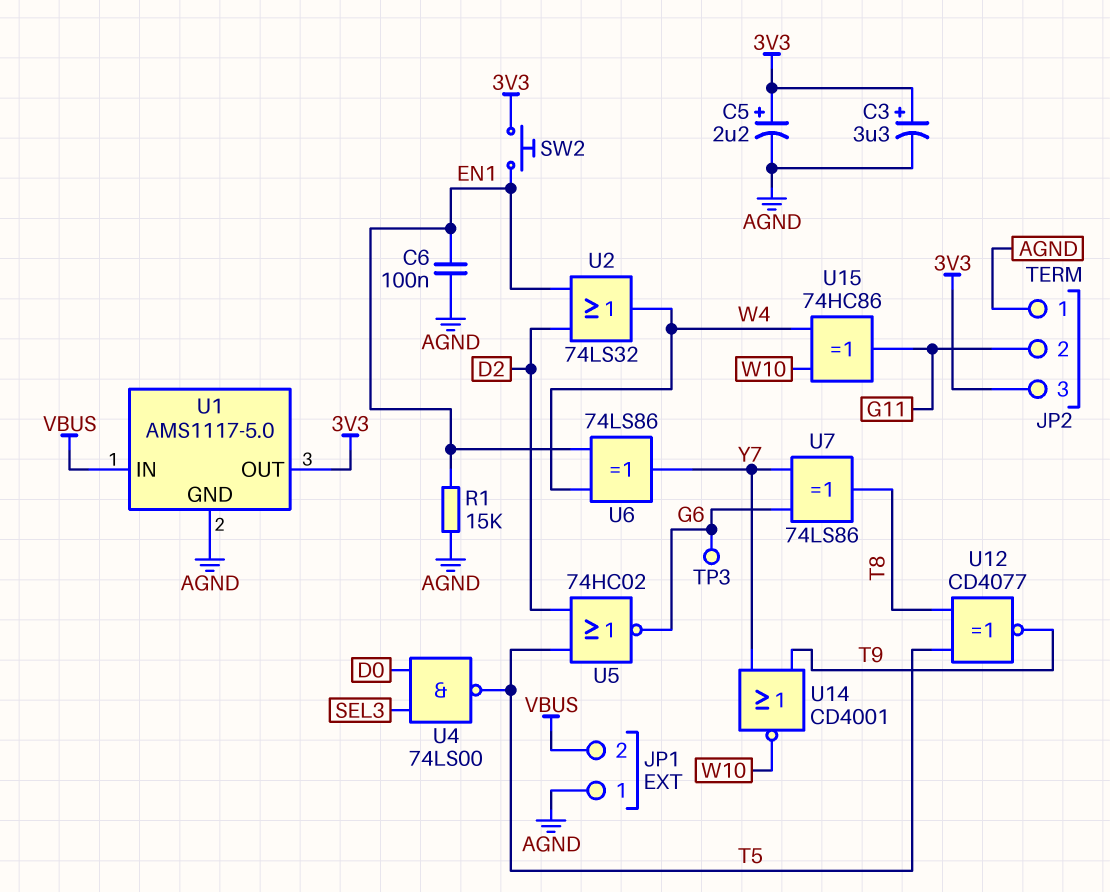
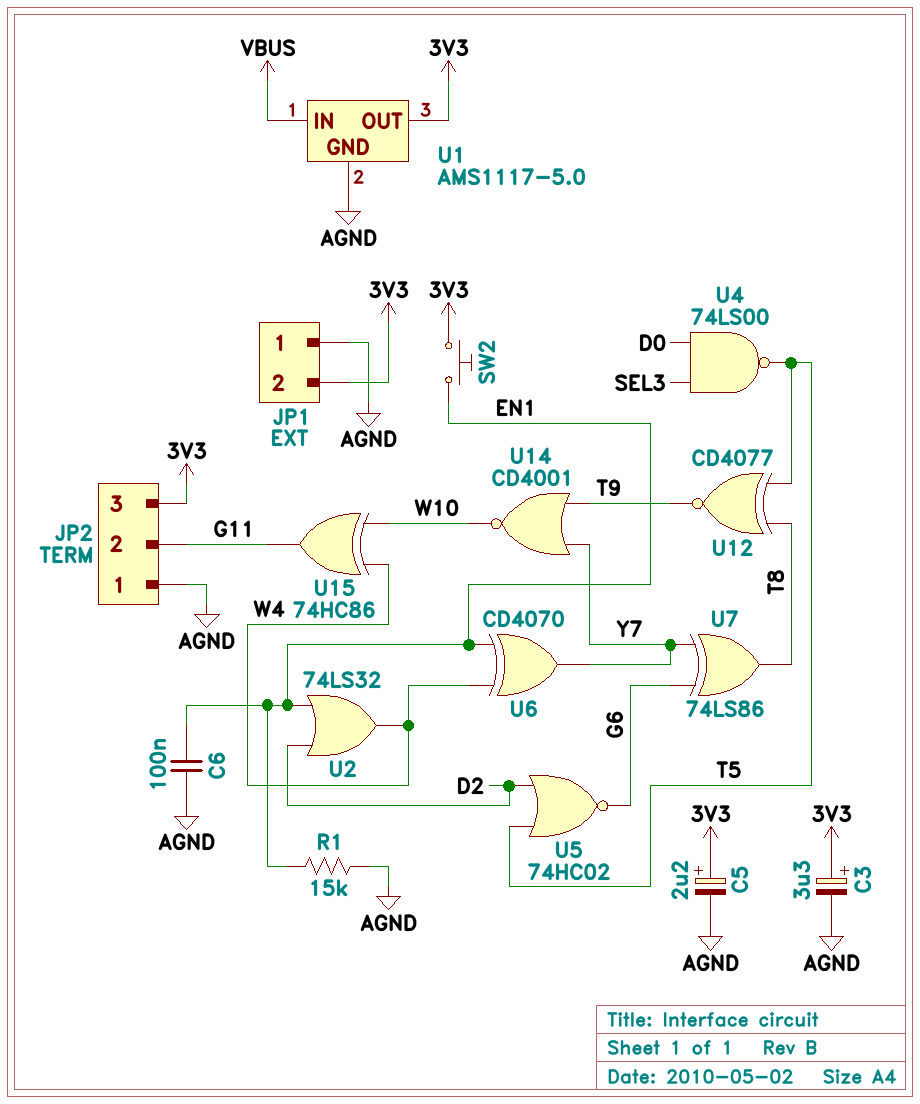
JP1 pin 2: VBUS -> 3V3
TP3: test point (G6) -> none
U6: XOR 74LS86 (in EN1, in W4, out Y7) -> XOR CD4070 (in EN1, in W4, out Y7)

